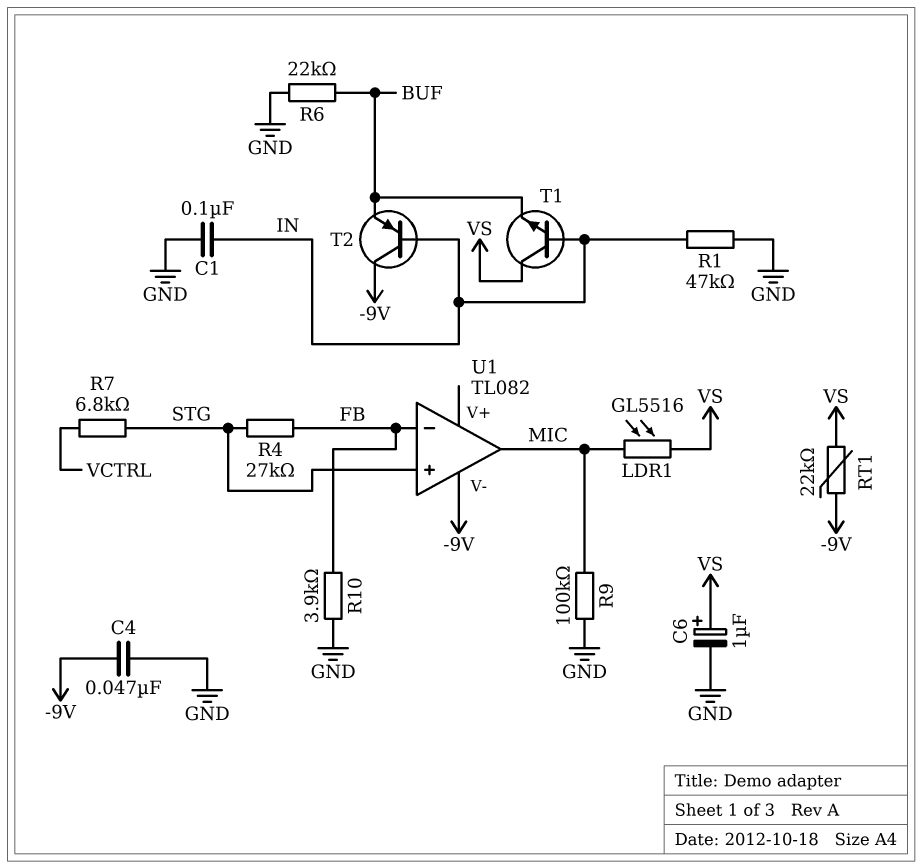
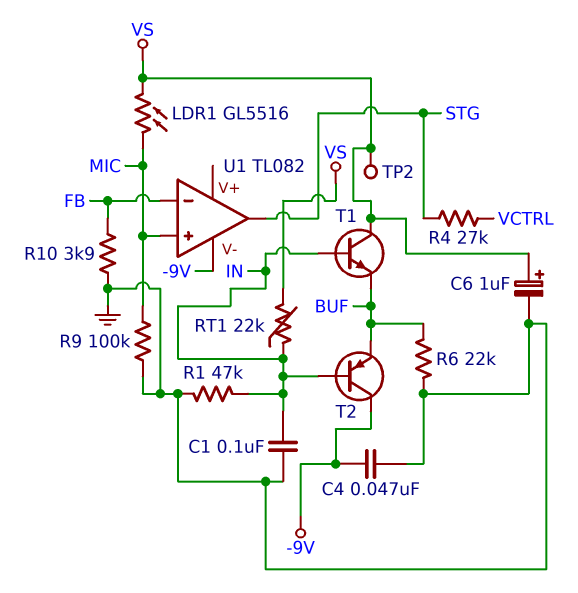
R4: 27k (FB, STG) -> 27k (STG, VCTRL)
R7: 6.8k (STG, VCTRL) -> none
RT1: 22k (-9V, VS) -> 22k (IN, VS)
TP2: none -> test point (VS)
U1 pin in+: STG -> MIC
U1 pin out: MIC -> STG

